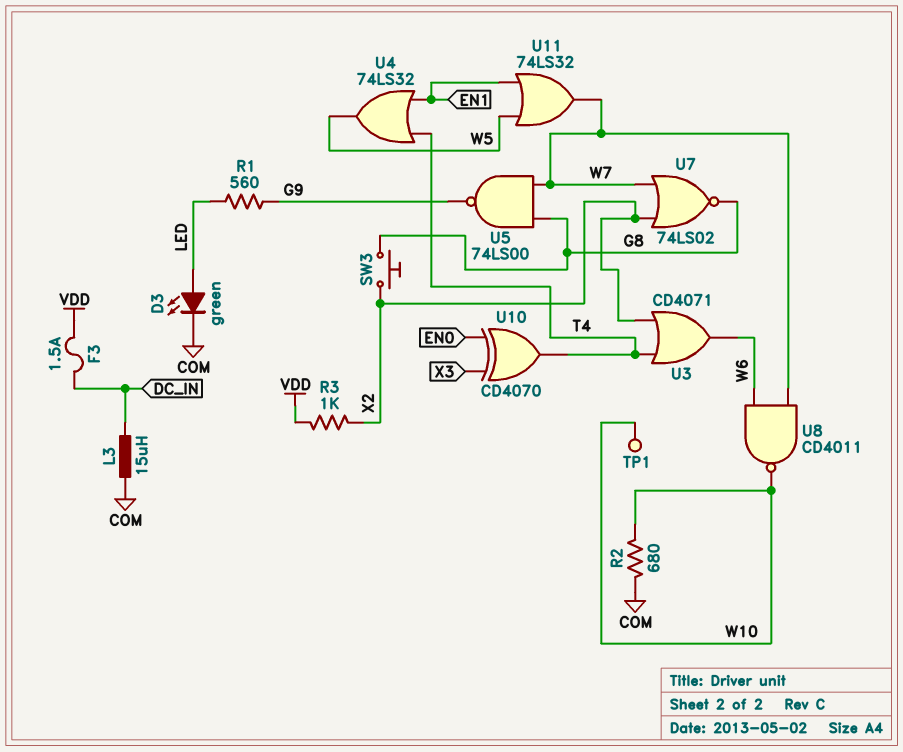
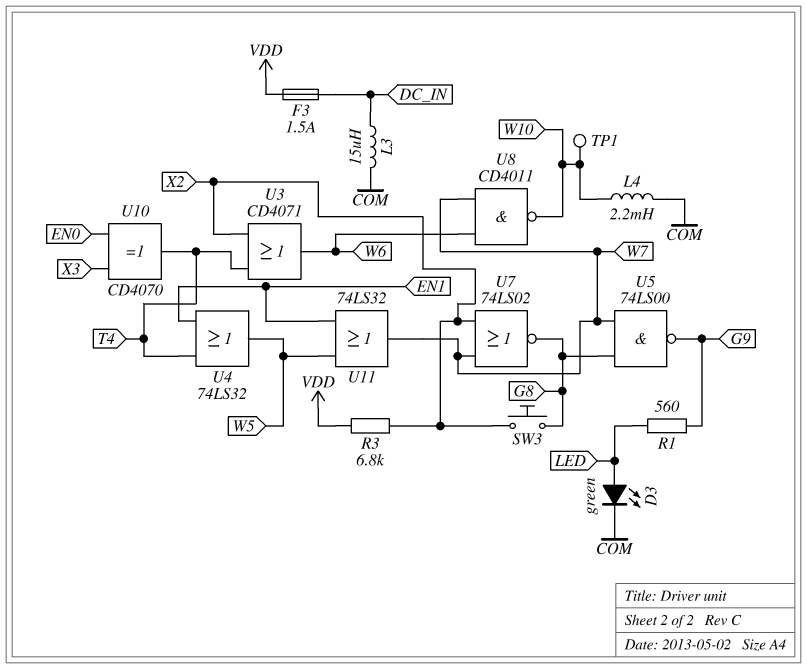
L4: none -> 2.2mH (COM, W10)
R2: 680 (COM, W10) -> none
R3: 1k (VDD, X2) -> 6.8k (VDD, X2)

